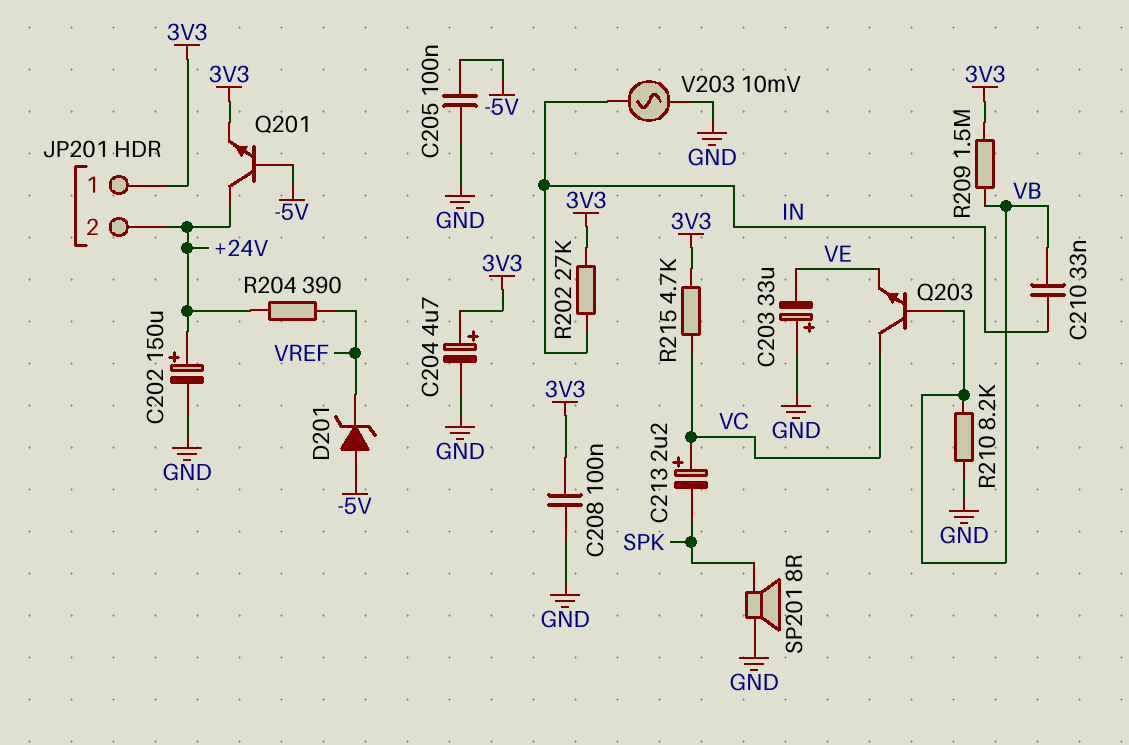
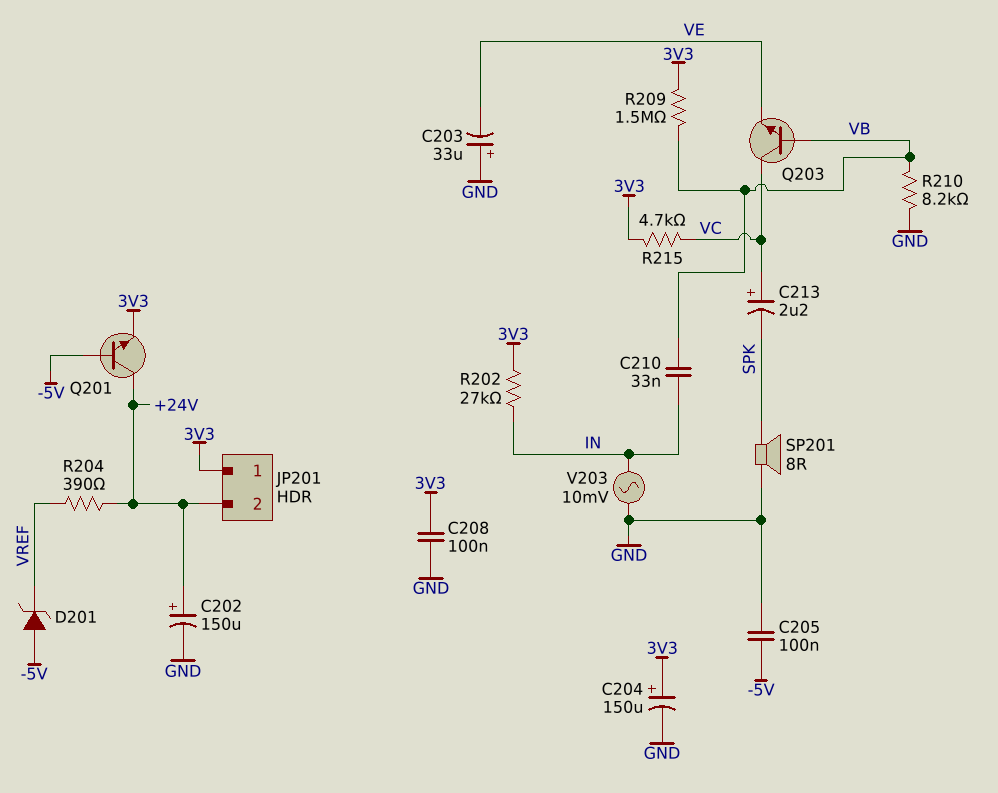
C204: 4.7uF (plus 3V3, minus GND) -> 150uF (plus 3V3, minus GND)

